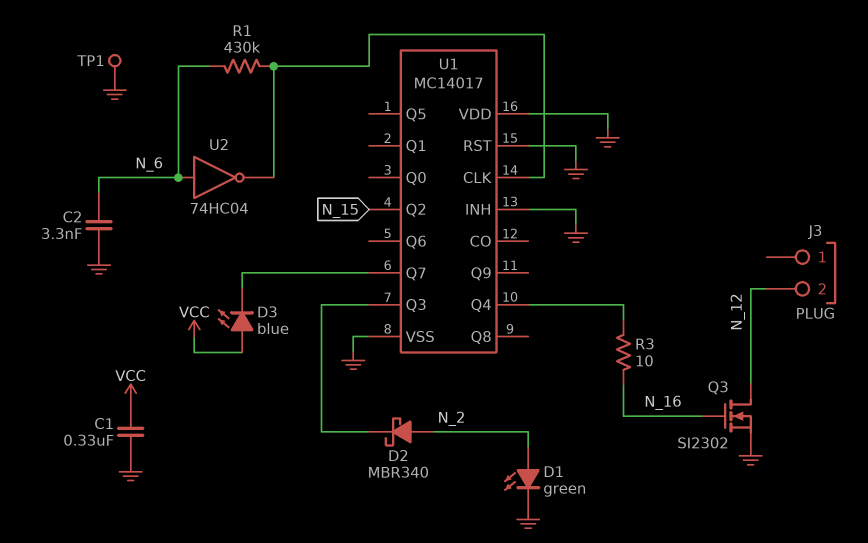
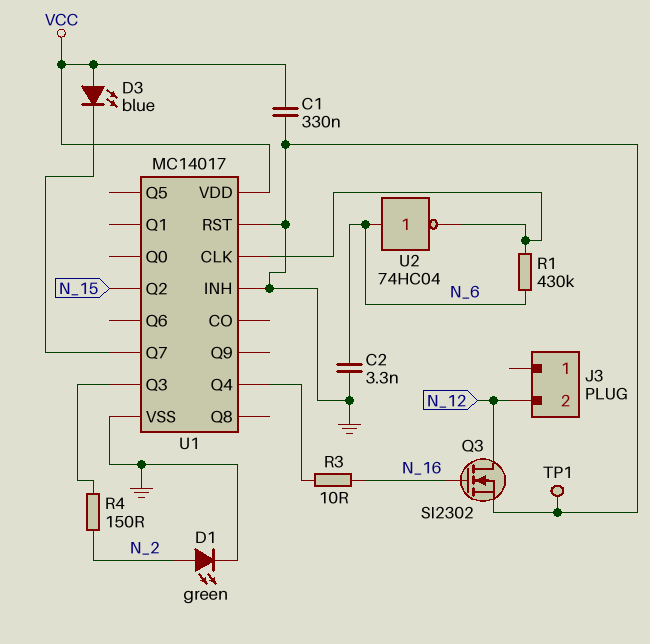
D2: schottky MBR340 (A N_2, K U1/Q3) -> none
R4: none -> 150 (N_2, U1/Q3)
U1 pin VDD: GND -> VCC

